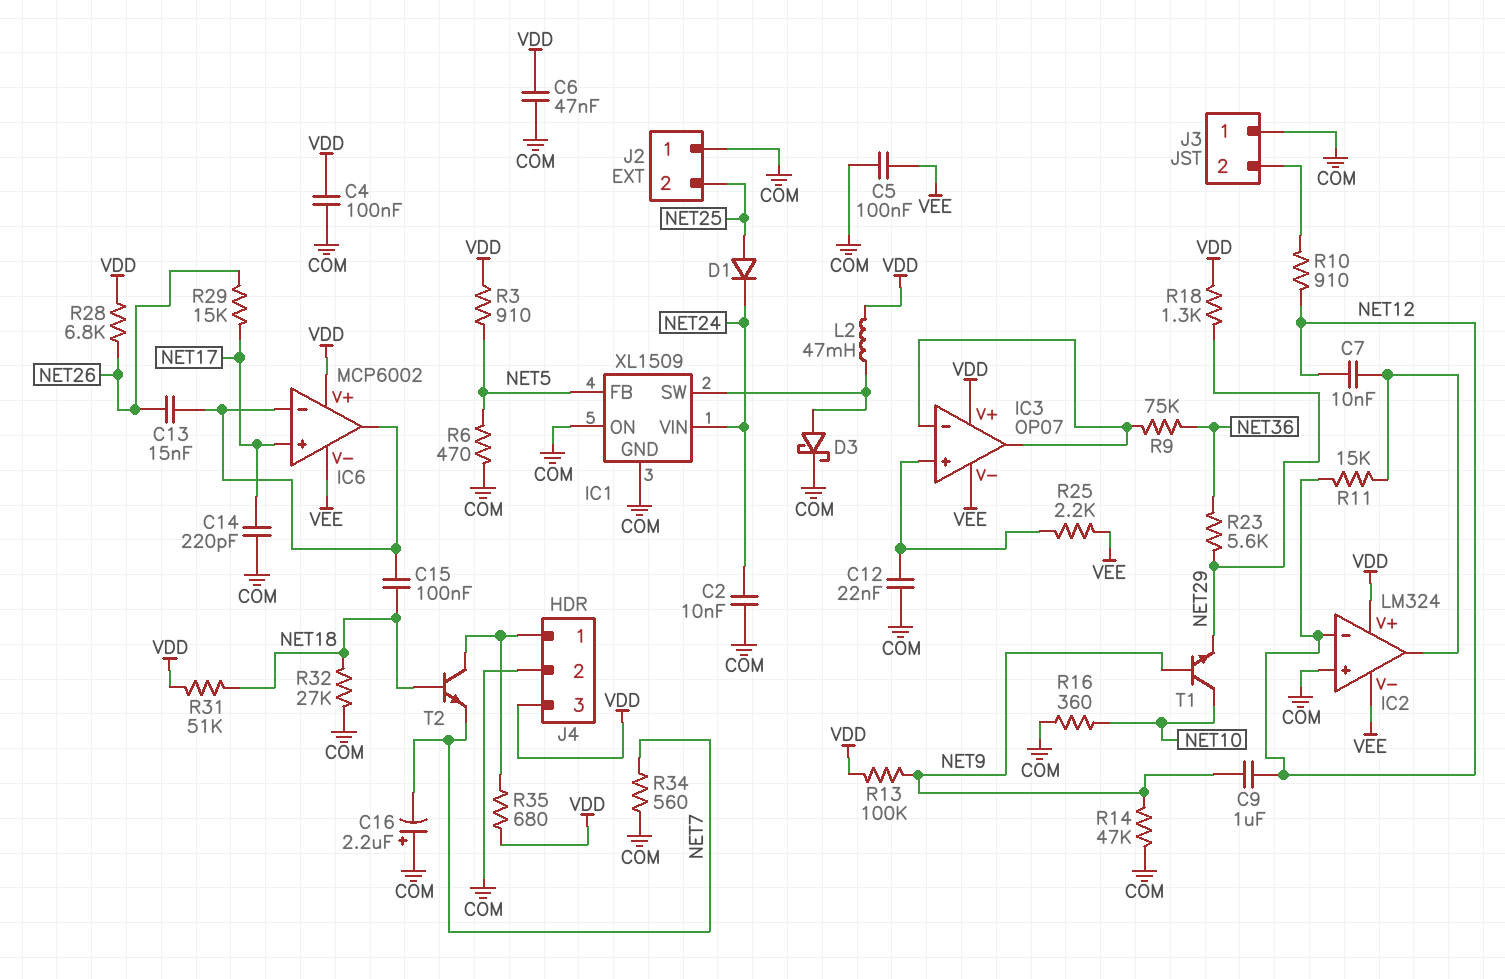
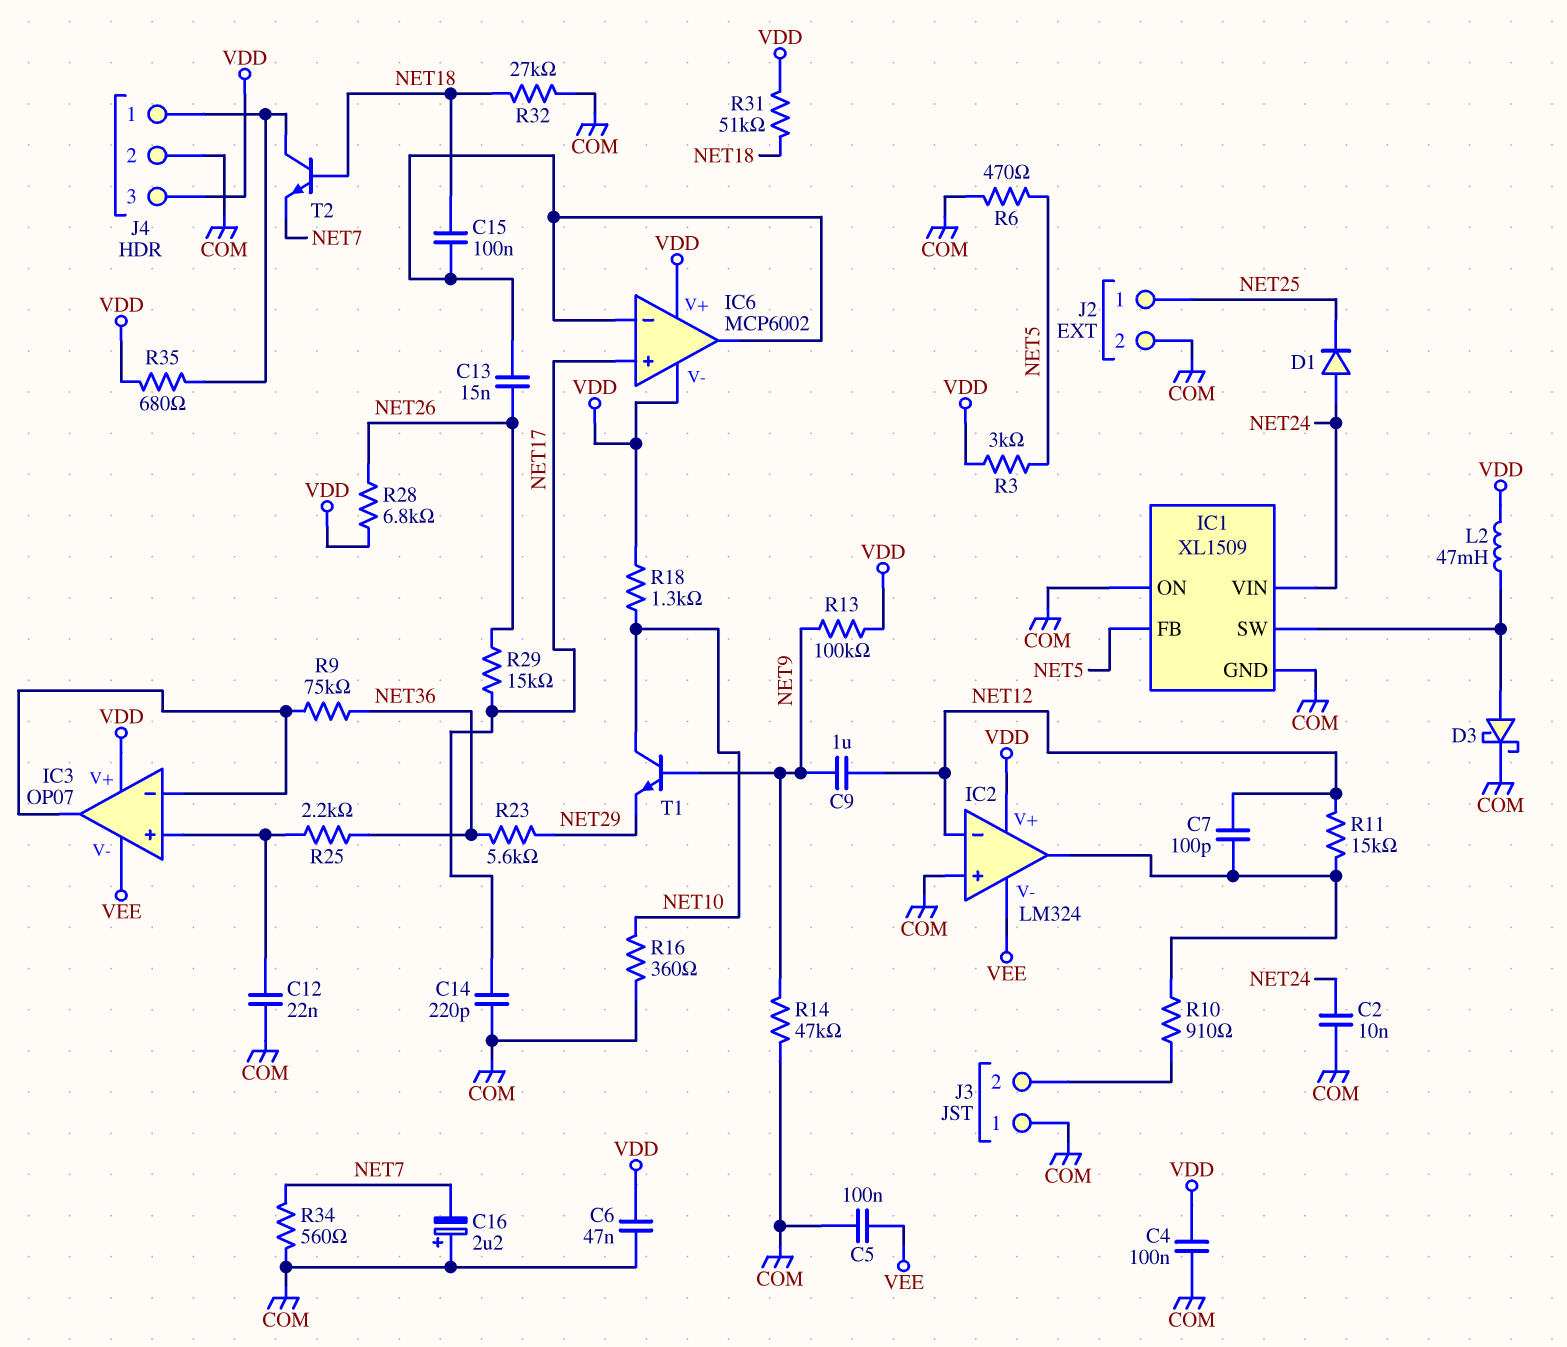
C7: 10nF (IC2/out, NET12) -> 100pF (IC2/out, NET12)
D1: diode (A NET25, K NET24) -> diode (A NET24, K NET25)
IC6 pin V-: VEE -> VDD
J2 pin 1: COM -> NET25
J2 pin 2: NET25 -> COM
R3: 910 (NET5, VDD) -> 3k (NET5, VDD)
R10: 910 (J3/2, NET12) -> 910 (IC2/out, J3/2)
R18: 1.3k (NET29, VDD) -> 1.3k (NET10, VDD)
R25: 2.2k (IC3/in+, VEE) -> 2.2k (IC3/in+, NET36)

